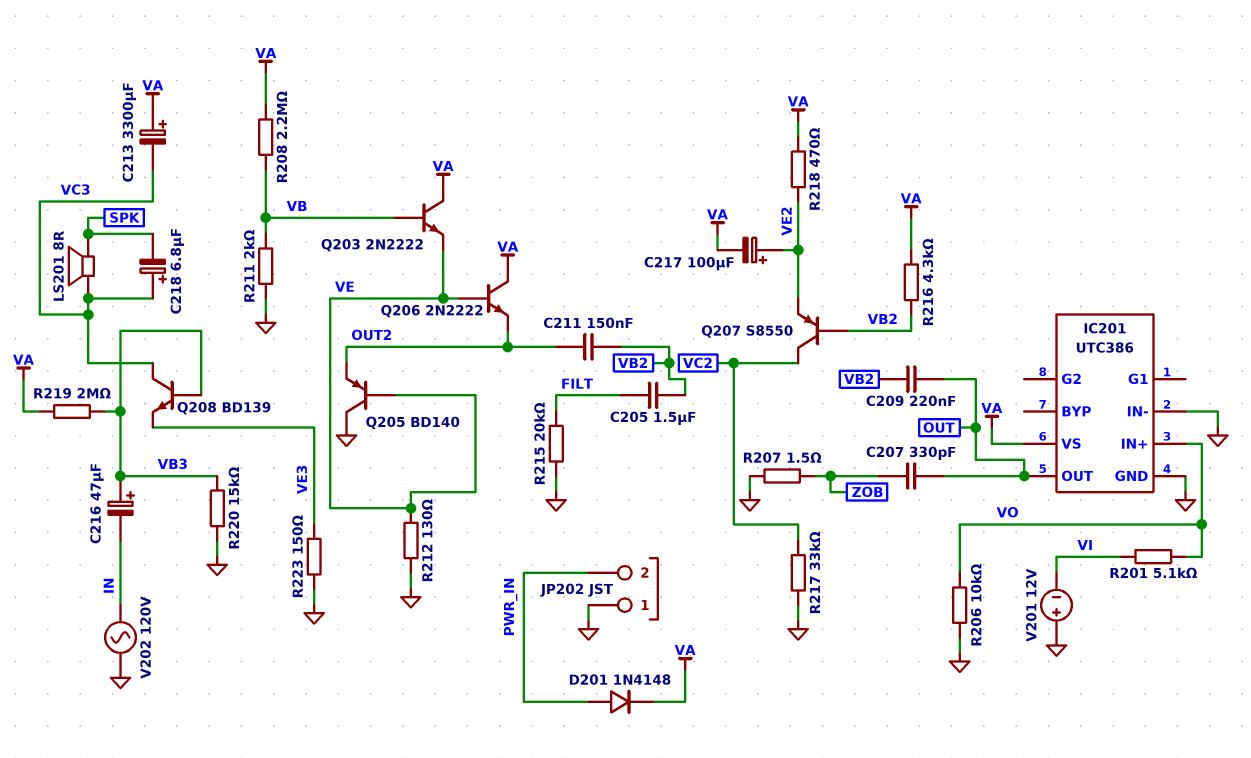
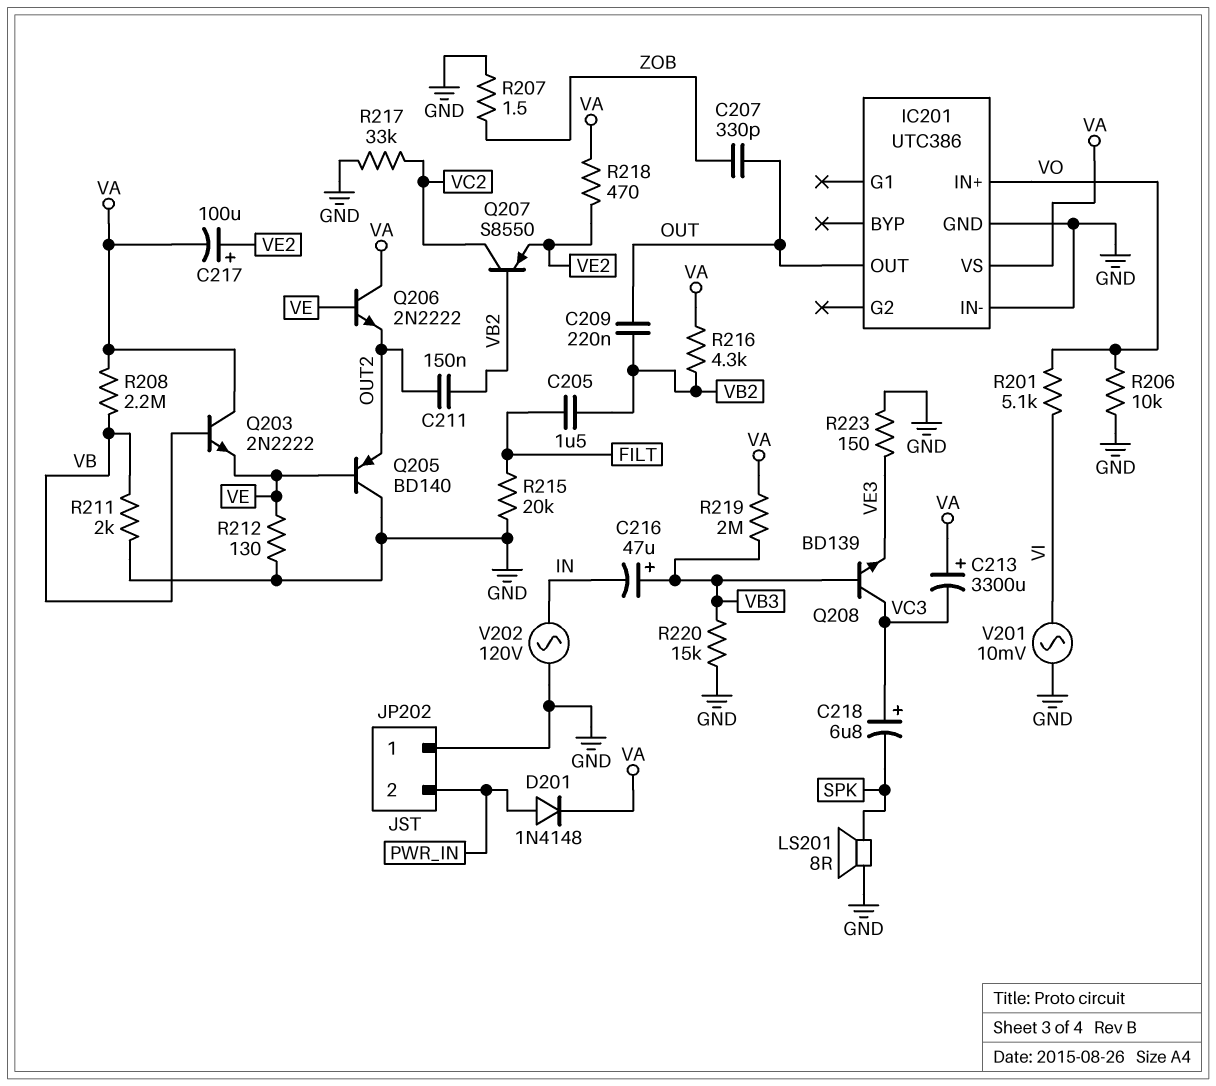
LS201: speaker 8R (SPK, VC3) -> speaker 8R (GND, SPK)
V201: 12V (plus GND, minus VI) -> AC 10mV (GND, VI)

